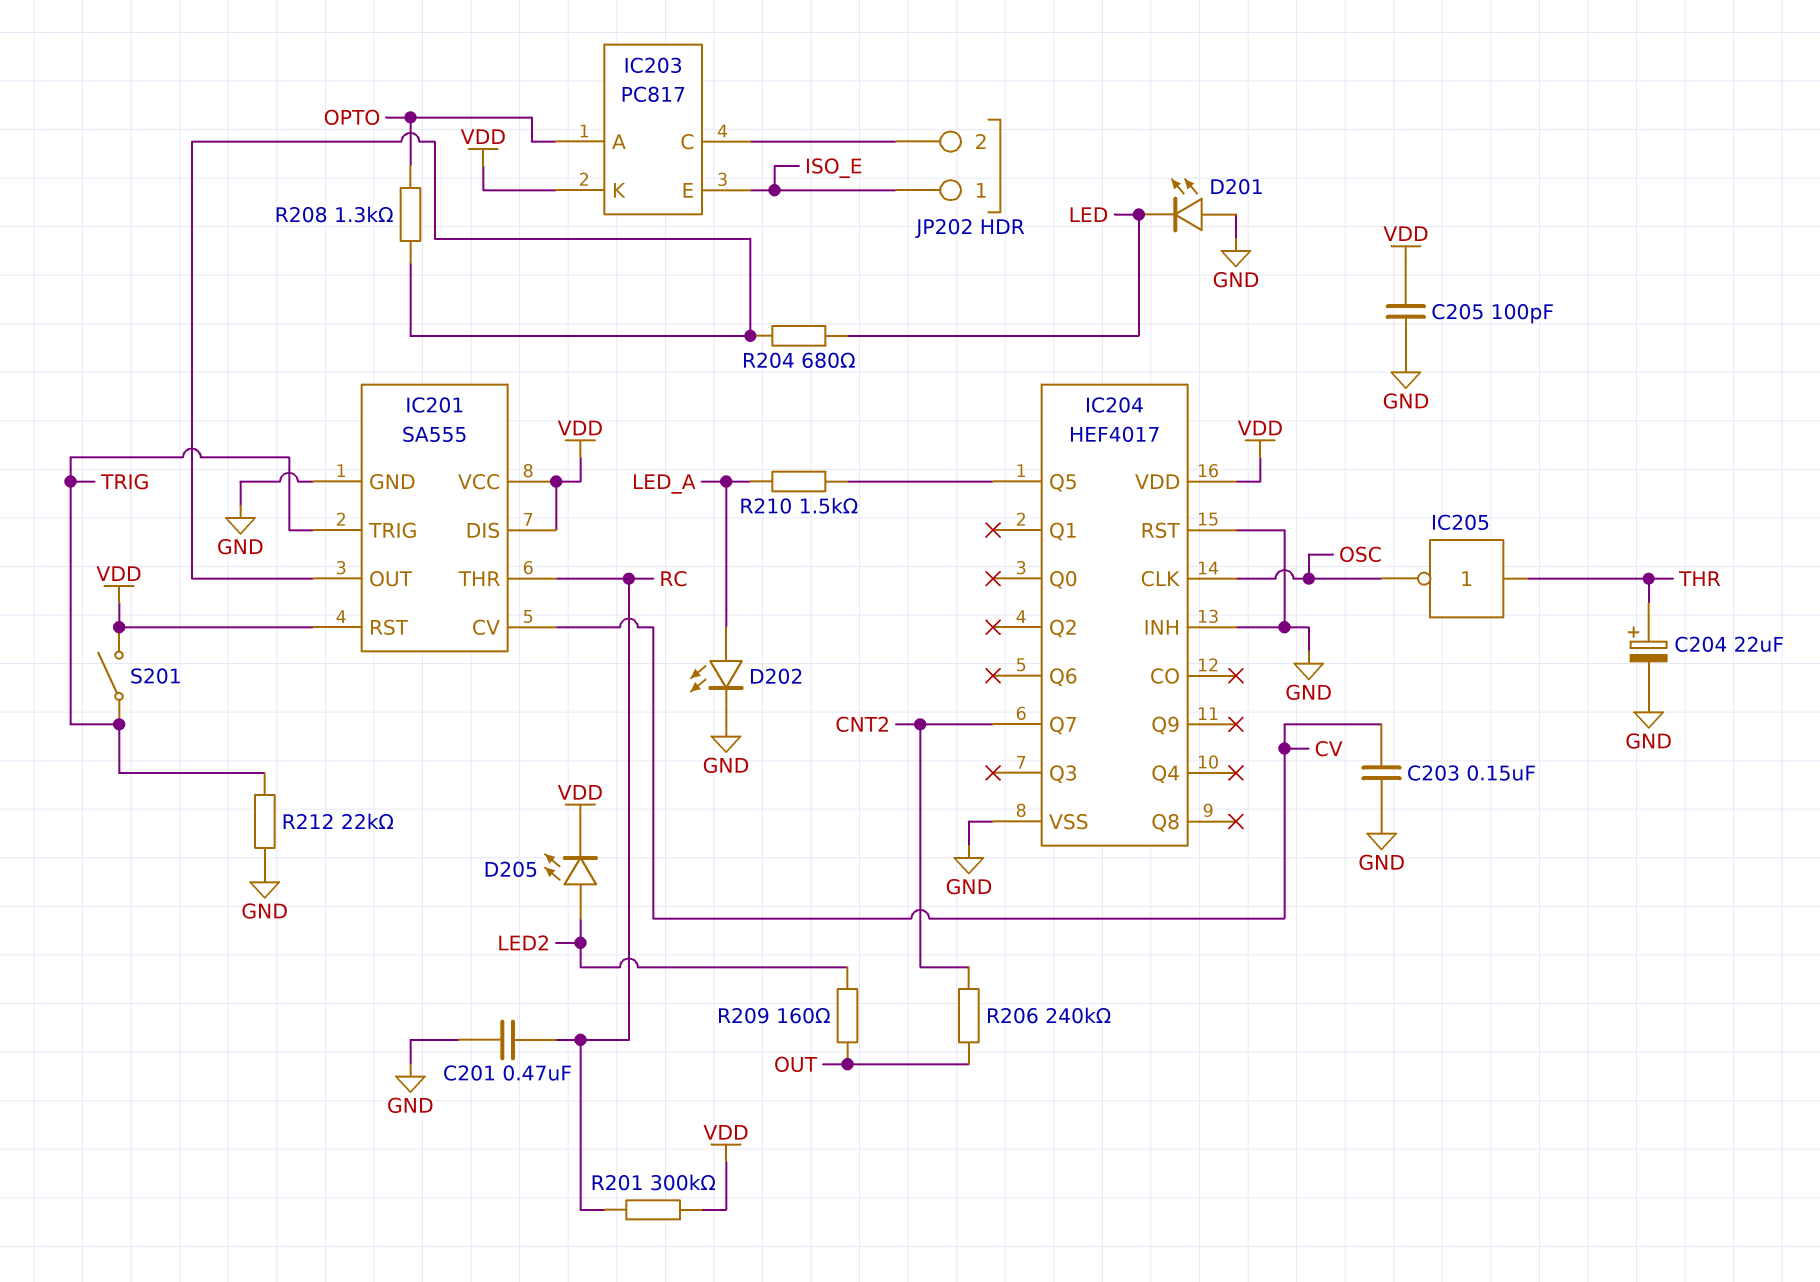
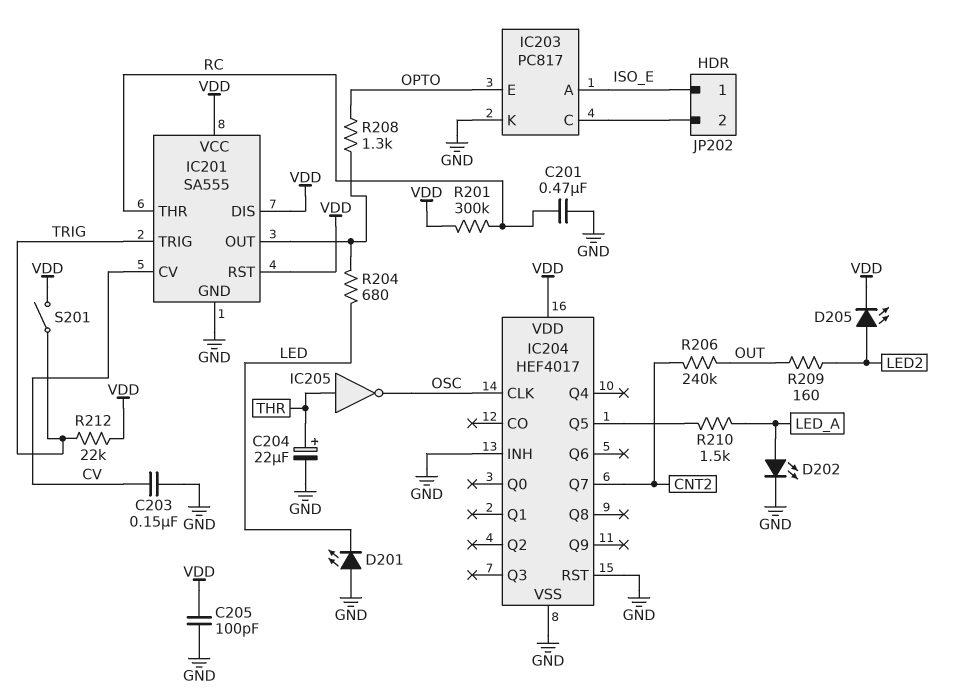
IC203 pin A: OPTO -> ISO_E
IC203 pin E: ISO_E -> OPTO
IC203 pin K: VDD -> GND
R212: 22k (GND, TRIG) -> 22k (TRIG, VDD)

